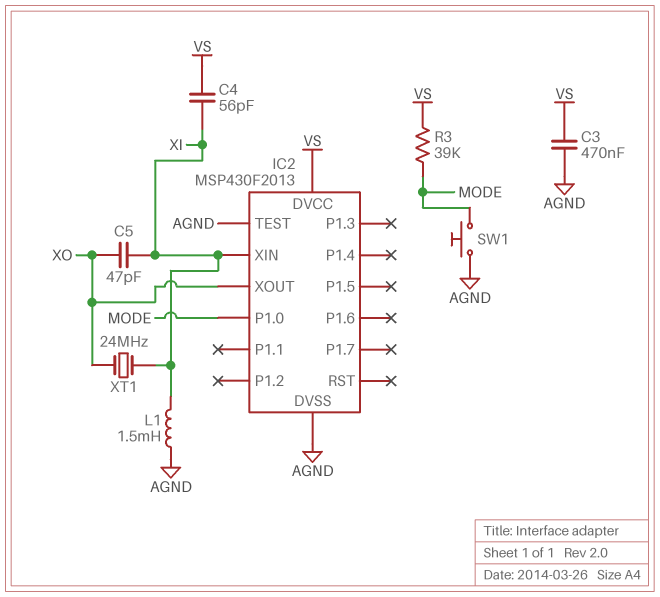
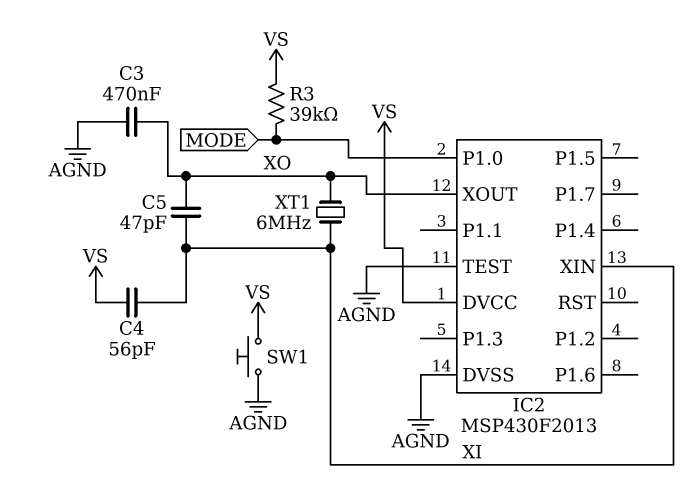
C3: 470nF (AGND, VS) -> 470nF (AGND, XO)
L1: 1.5mH (AGND, XI) -> none
SW1: button (AGND, MODE) -> button (AGND, VS)
XT1: 24MHz (XI, XO) -> 6MHz (XI, XO)

